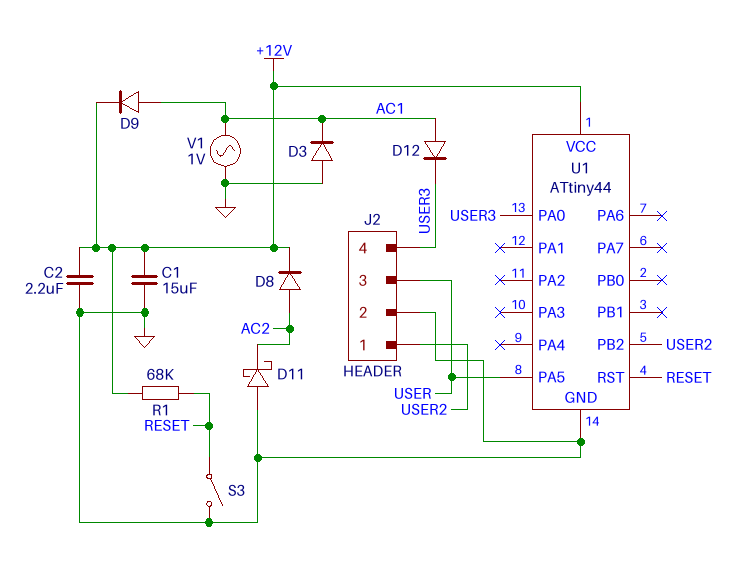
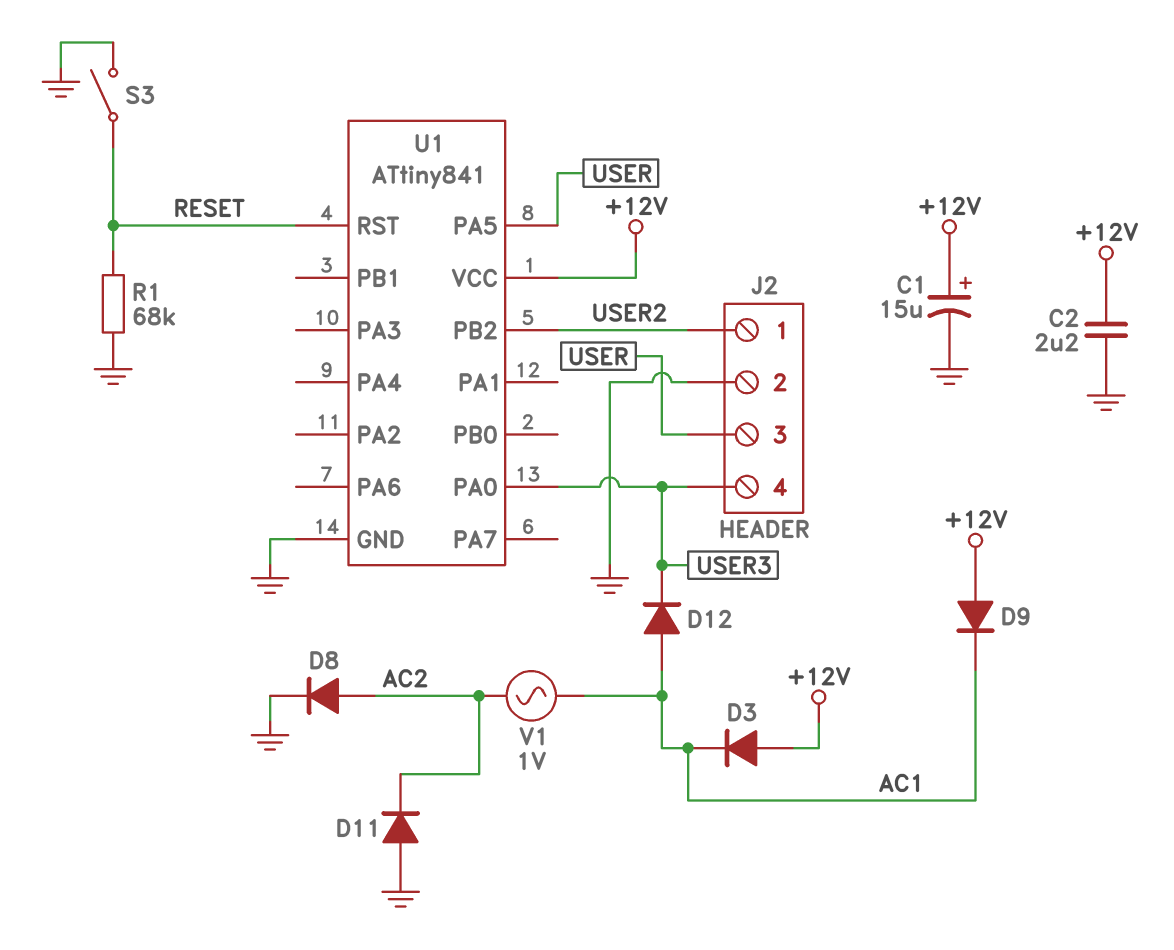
C1: 15uF (+12V, GND) -> 15uF (plus +12V, minus GND)
D3: diode (A GND, K AC1) -> diode (A +12V, K AC1)
D8: diode (A AC2, K +12V) -> diode (A AC2, K GND)
D9: diode (A AC1, K +12V) -> diode (A +12V, K AC1)
D11: schottky (A GND, K AC2) -> diode (A GND, K AC2)
R1: 68k (+12V, RESET) -> 68k (GND, RESET)
U1: ATtiny44 -> ATtiny841
V1: AC 1V (AC1, GND) -> AC 1V (AC1, AC2)

